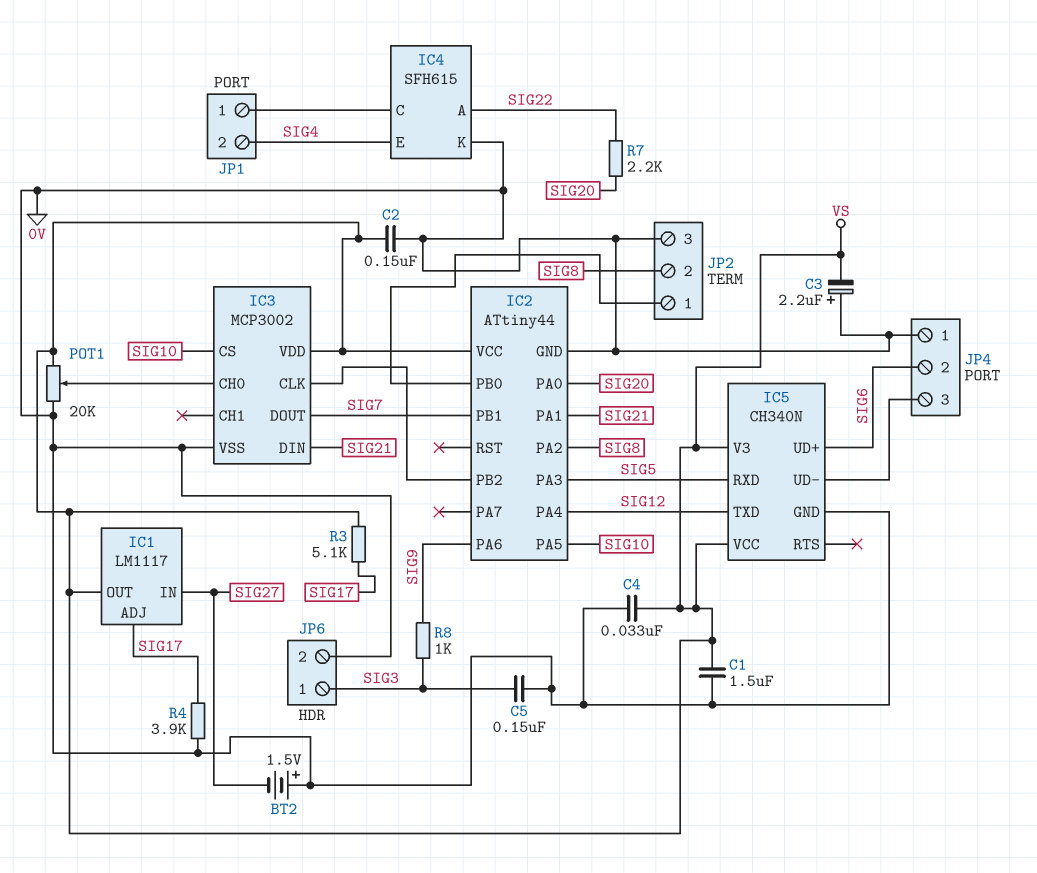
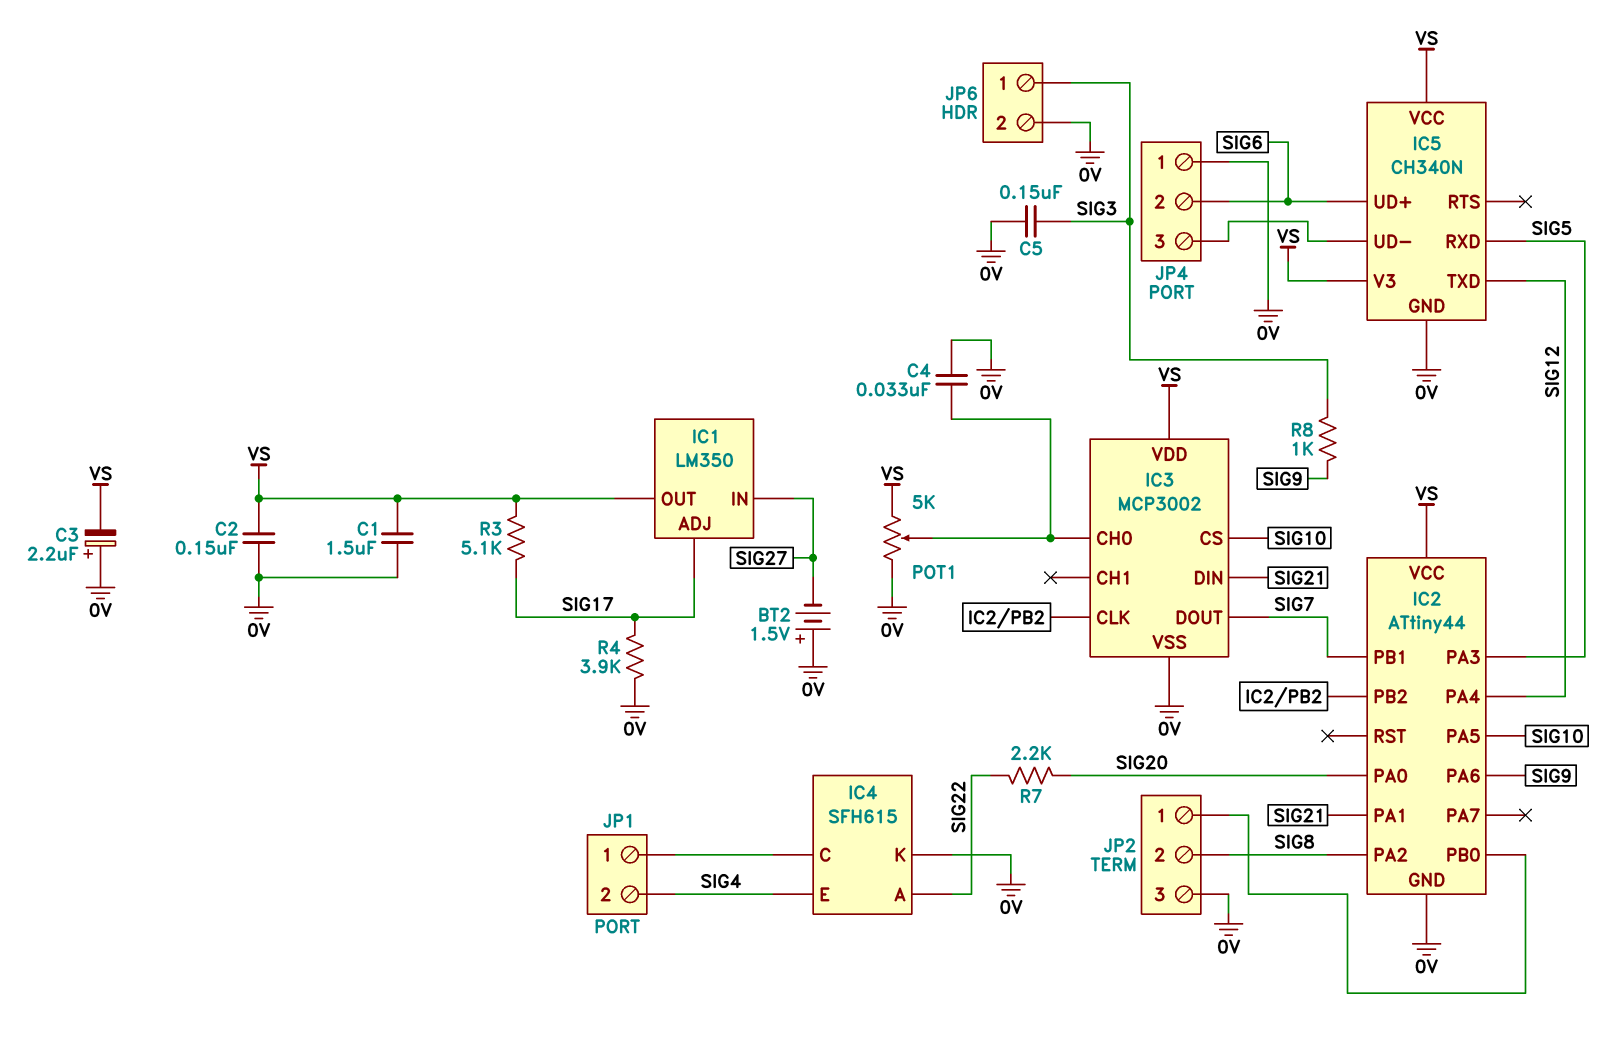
C4: 33nF (0V, VS) -> 33nF (0V, IC3/CH0)
IC1: LM1117 -> LM350
POT1: 20k (0V, VS, wiper IC3/CH0) -> 5k (0V, VS, wiper IC3/CH0)

